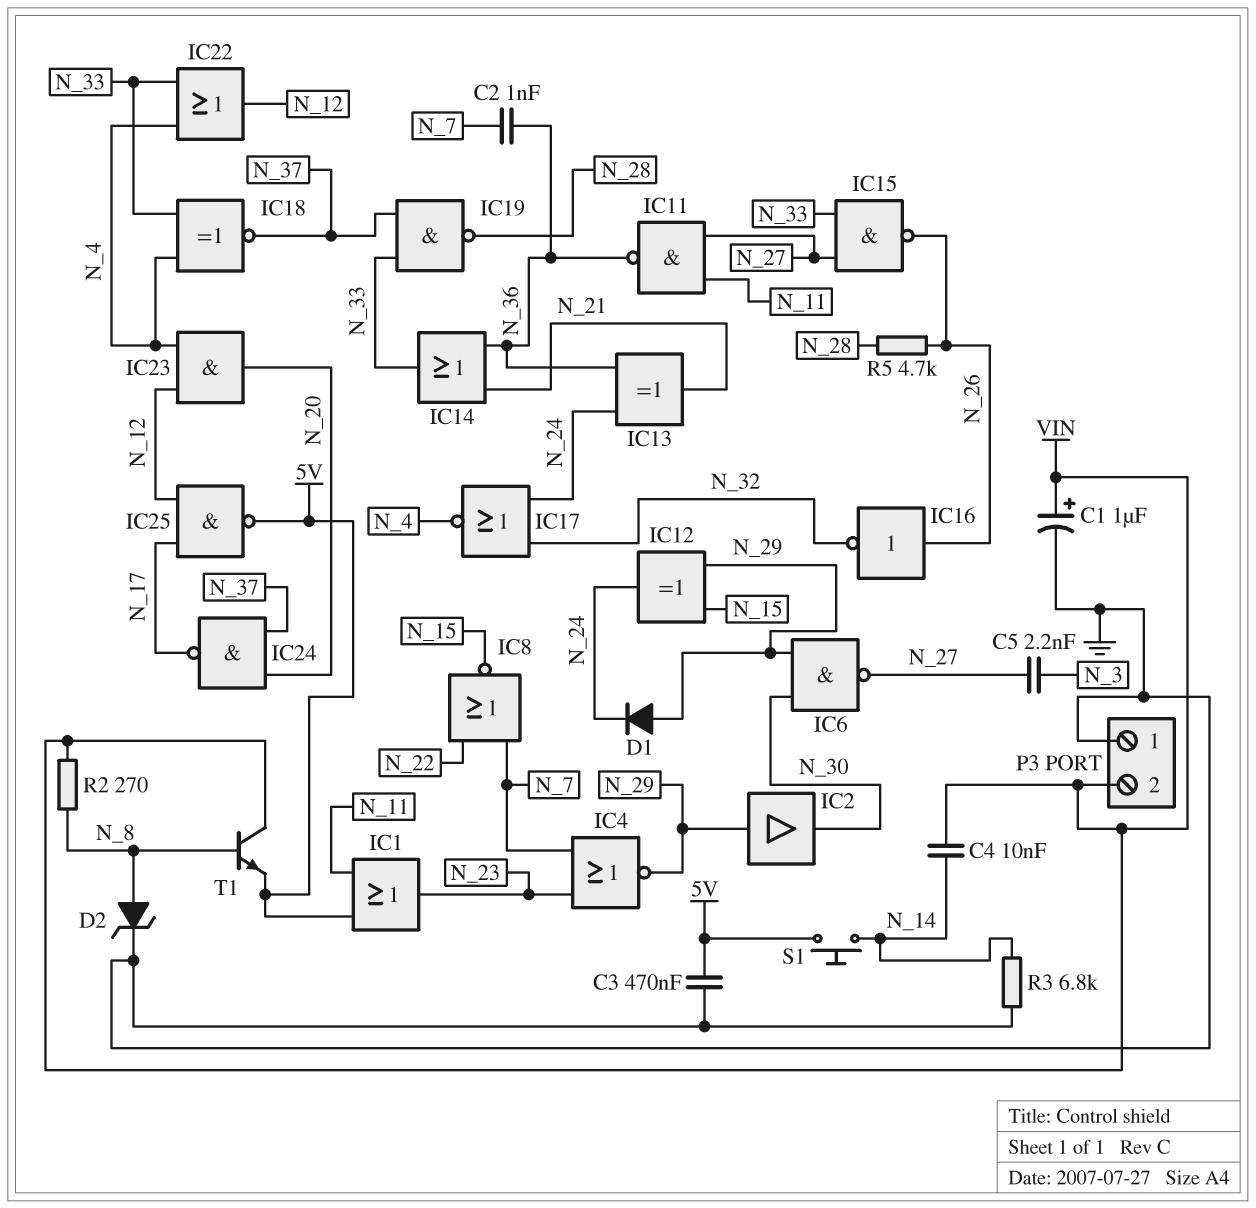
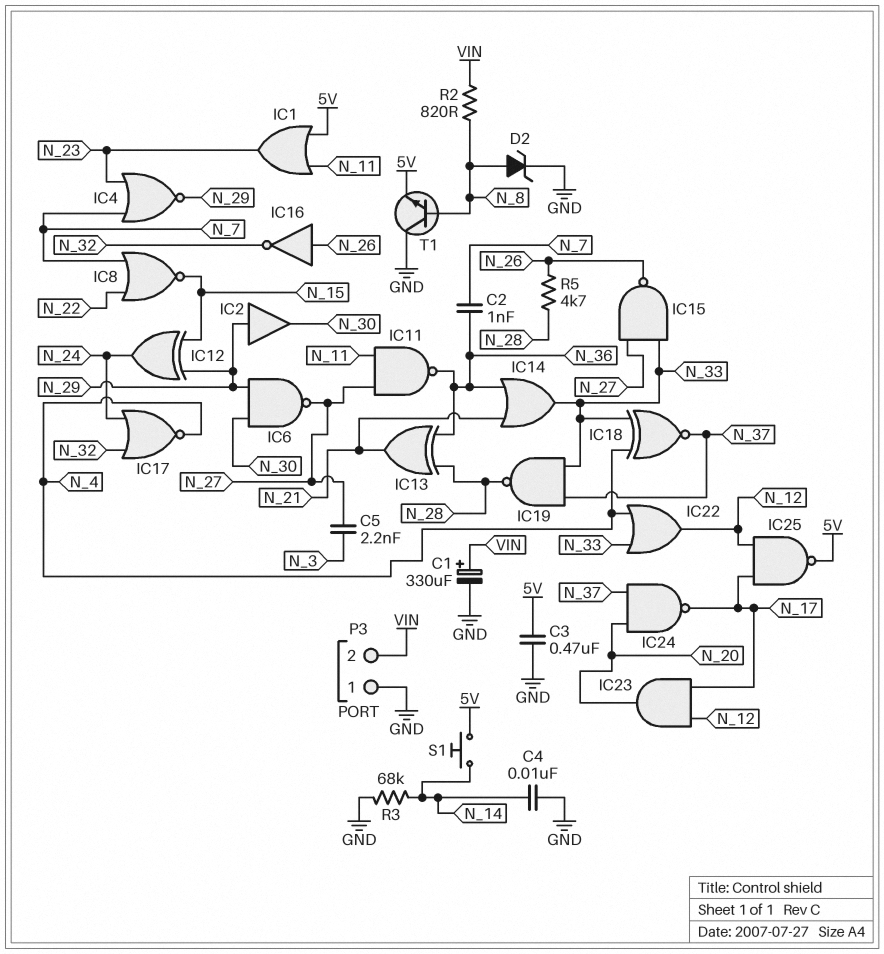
C1: 1uF (plus VIN, minus GND) -> 330uF (plus VIN, minus GND)
C4: 10nF (N_14, VIN) -> 10nF (GND, N_14)
D1: diode (A N_29, K N_24) -> none
IC13: XOR (in N_24, in N_36, out N_21) -> XOR (in N_28, in N_36, out N_21)
IC23: AND (in N_4, in N_12, out N_20) -> AND (in N_12, in N_17, out N_20)
R2: 270 (N_8, VIN) -> 820 (N_8, VIN)
R3: 6.8k (GND, N_14) -> 68k (GND, N_14)
T1: NPN (B N_8, C VIN, E 5V) -> NPN (B N_8, C GND, E 5V)

